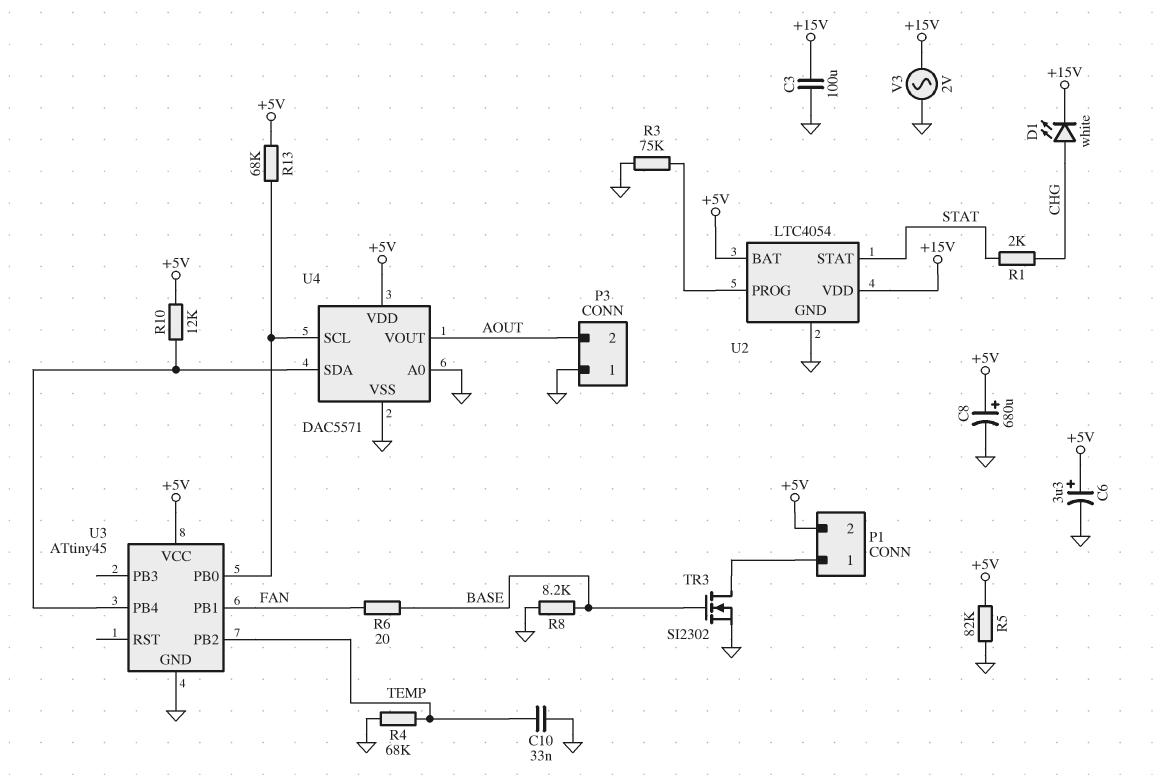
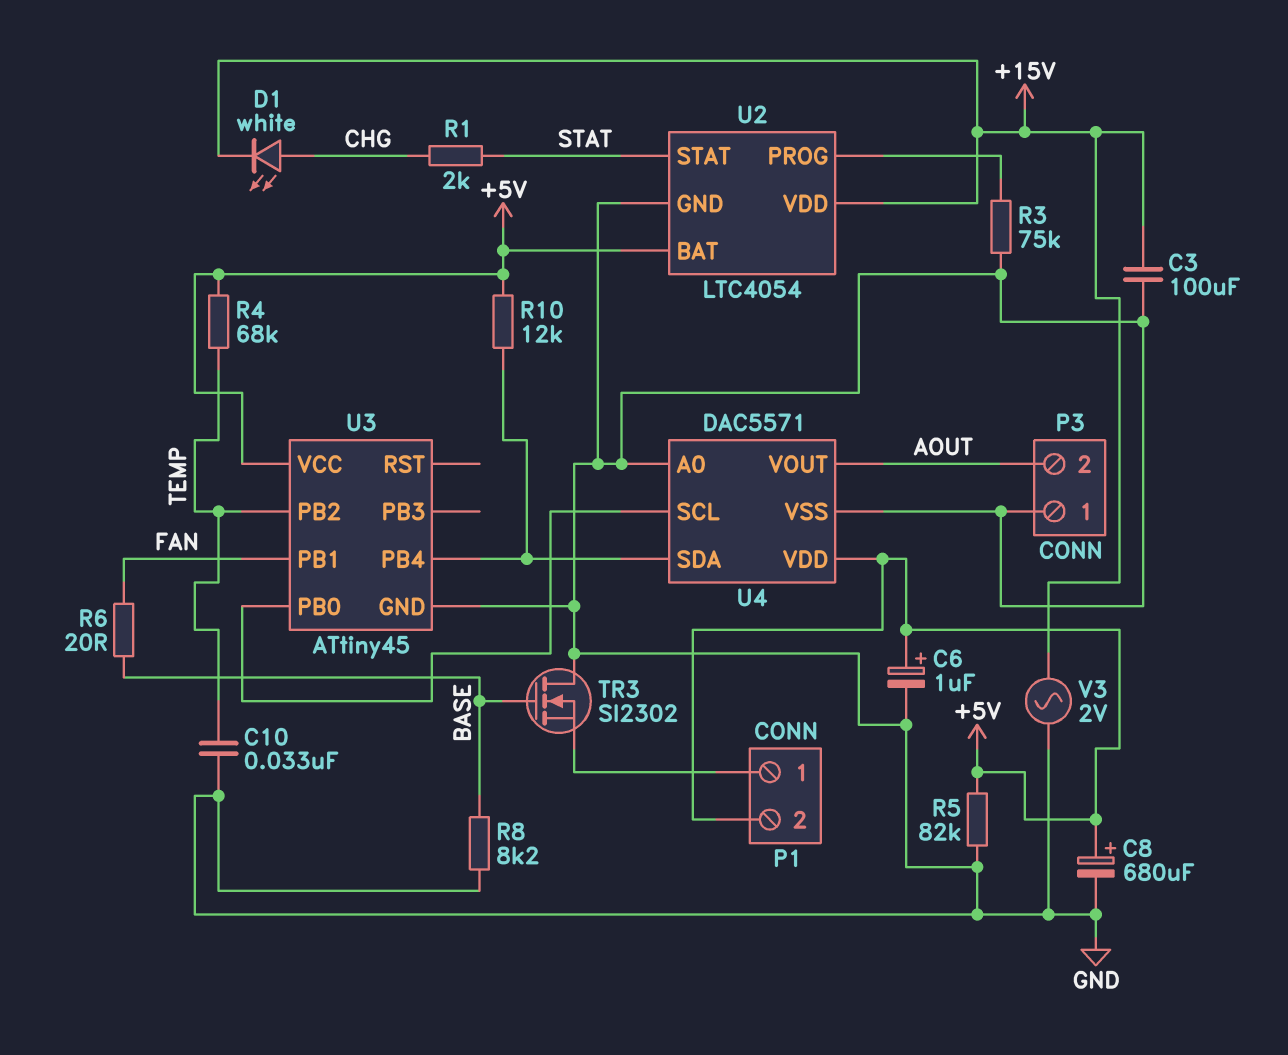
C6: 3.3uF (plus +5V, minus GND) -> 1uF (plus +5V, minus GND)
R4: 68k (GND, TEMP) -> 68k (+5V, TEMP)
R13: 68k (+5V, U3/PB0) -> none
TR3: NMOS SI2302 (G BASE, D P1/1, S GND) -> NMOS SI2302 (G BASE, D GND, S P1/1)

